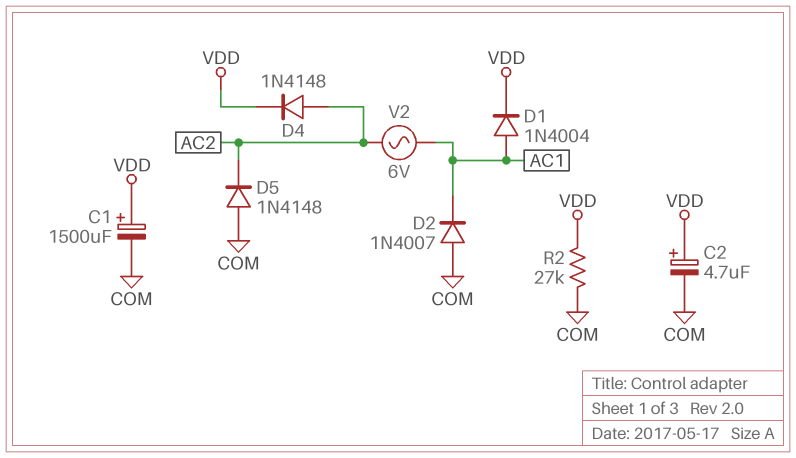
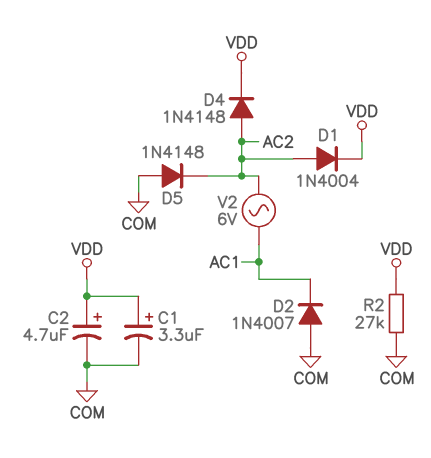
C1: 1500uF (plus VDD, minus COM) -> 3.3uF (plus VDD, minus COM)
D1: diode 1N4004 (A AC1, K VDD) -> diode 1N4004 (A AC2, K VDD)

